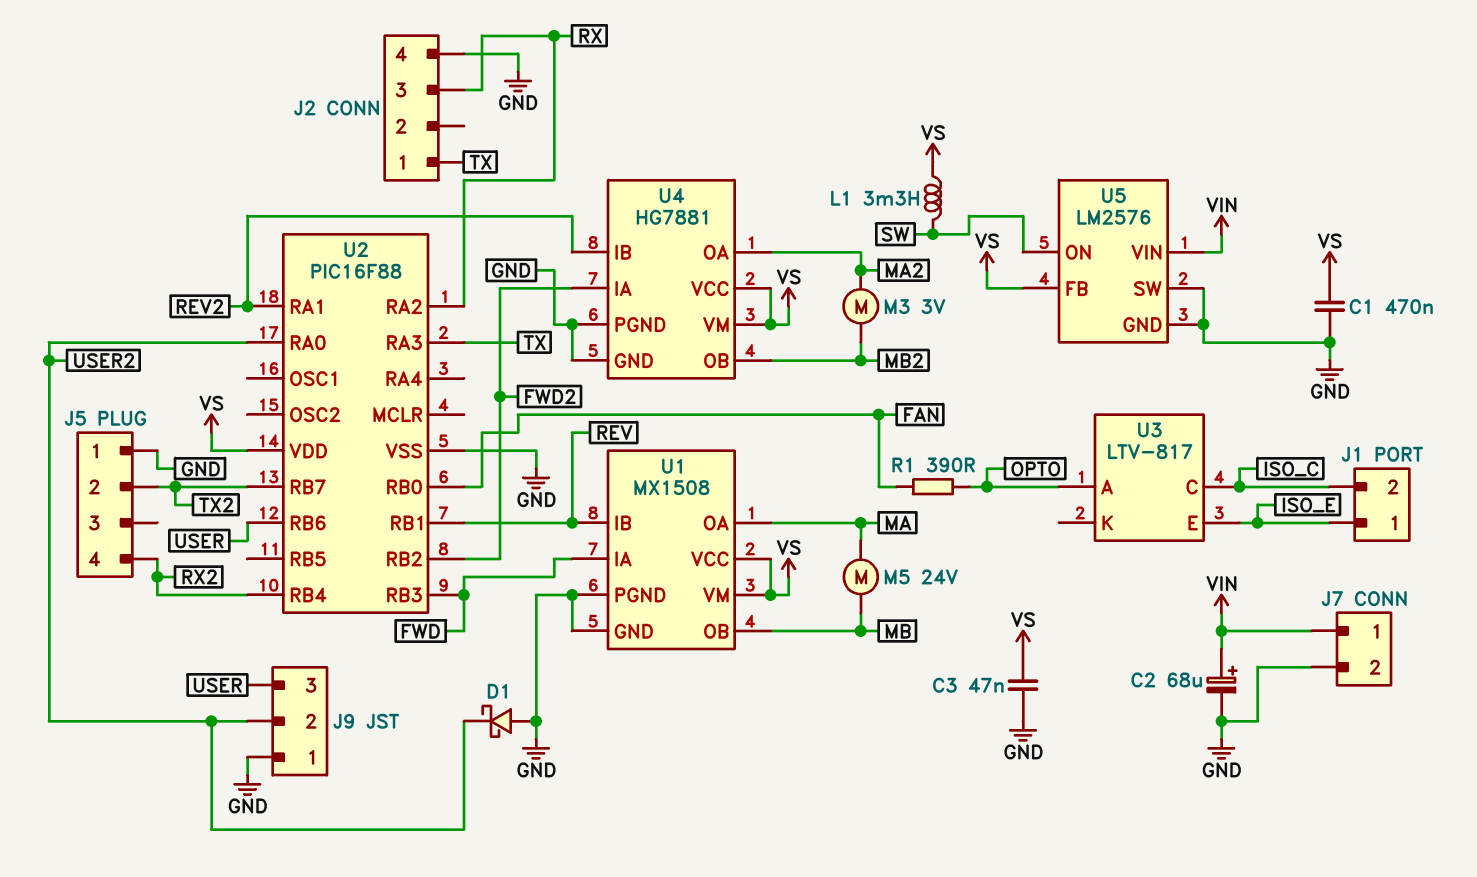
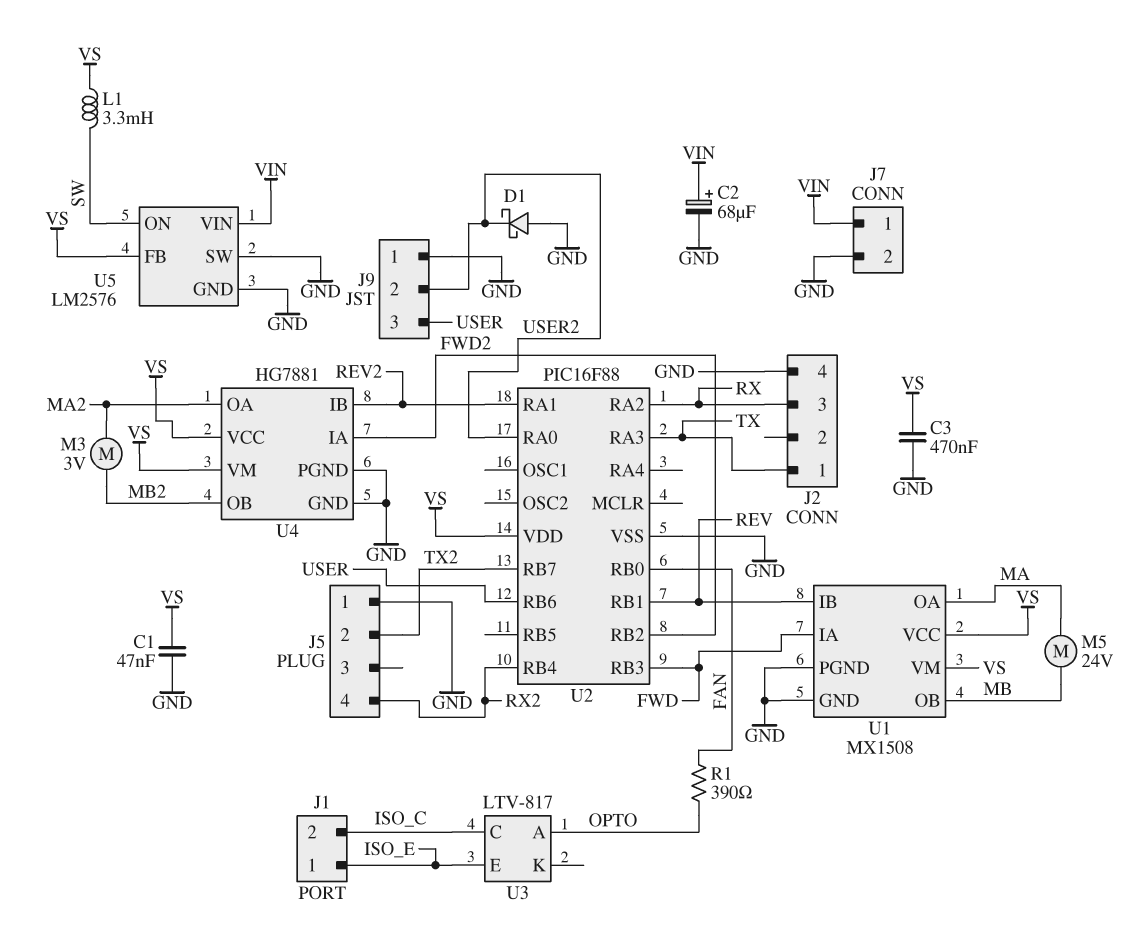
C1: 470nF (GND, VS) -> 47nF (GND, VS)
C3: 47nF (GND, VS) -> 470nF (GND, VS)

